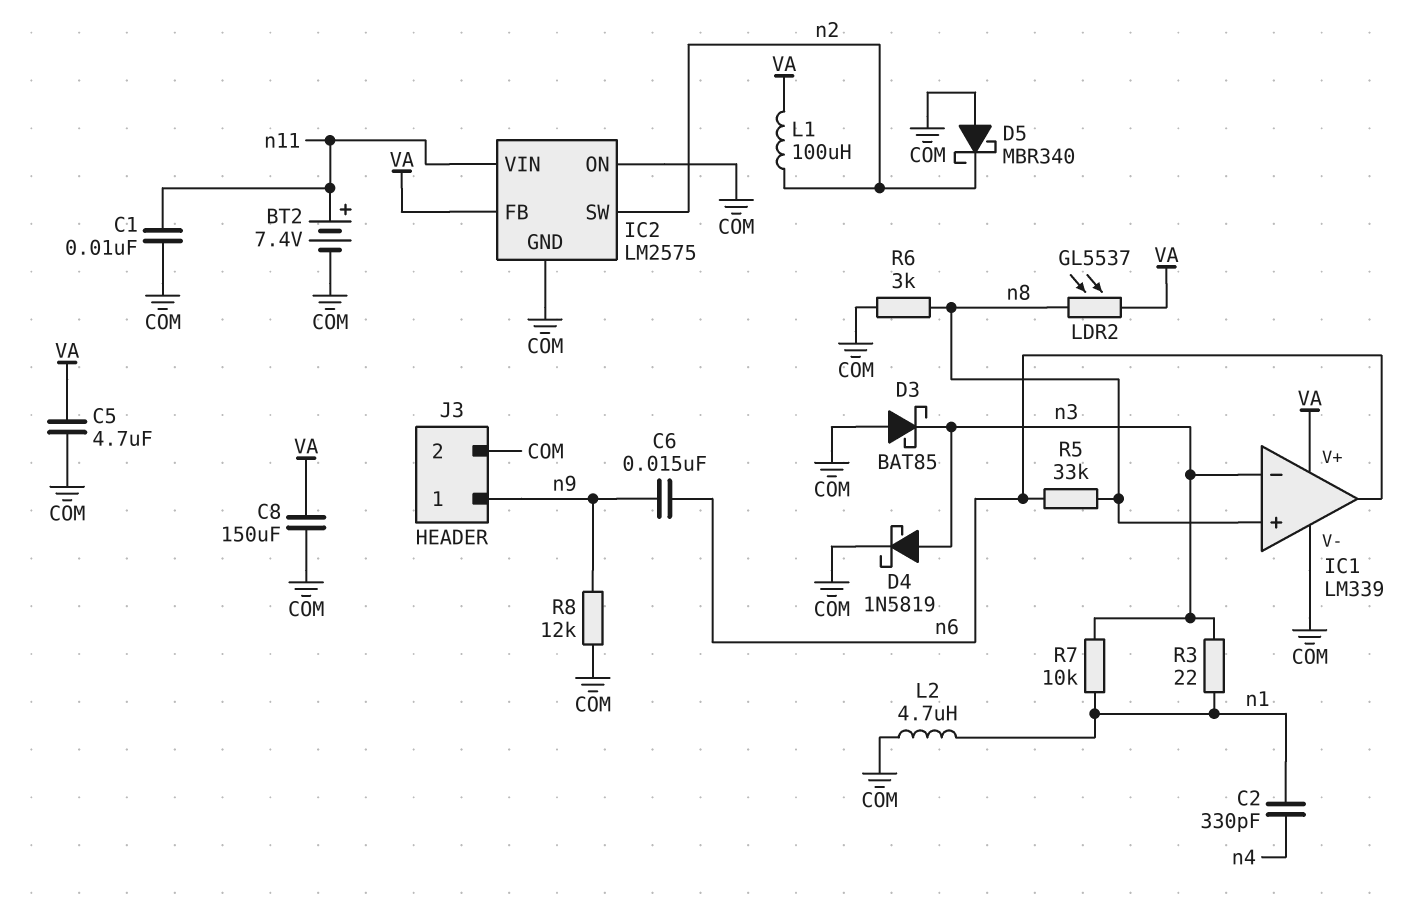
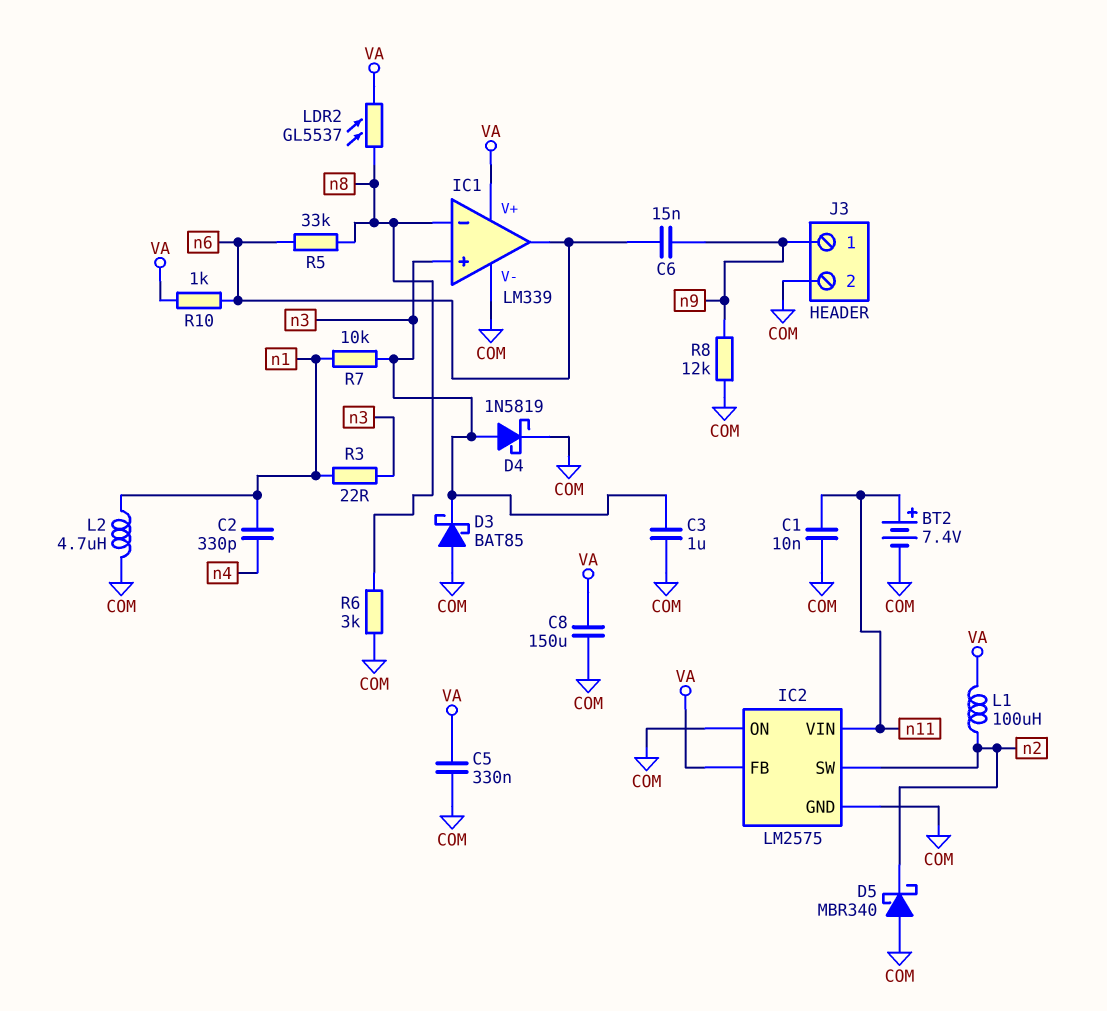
C3: none -> 1uF (COM, n3)
C5: 4.7uF (COM, VA) -> 330nF (COM, VA)
IC1 pin in+: n8 -> n3
IC1 pin in-: n3 -> n8
R10: none -> 1k (VA, n6)

